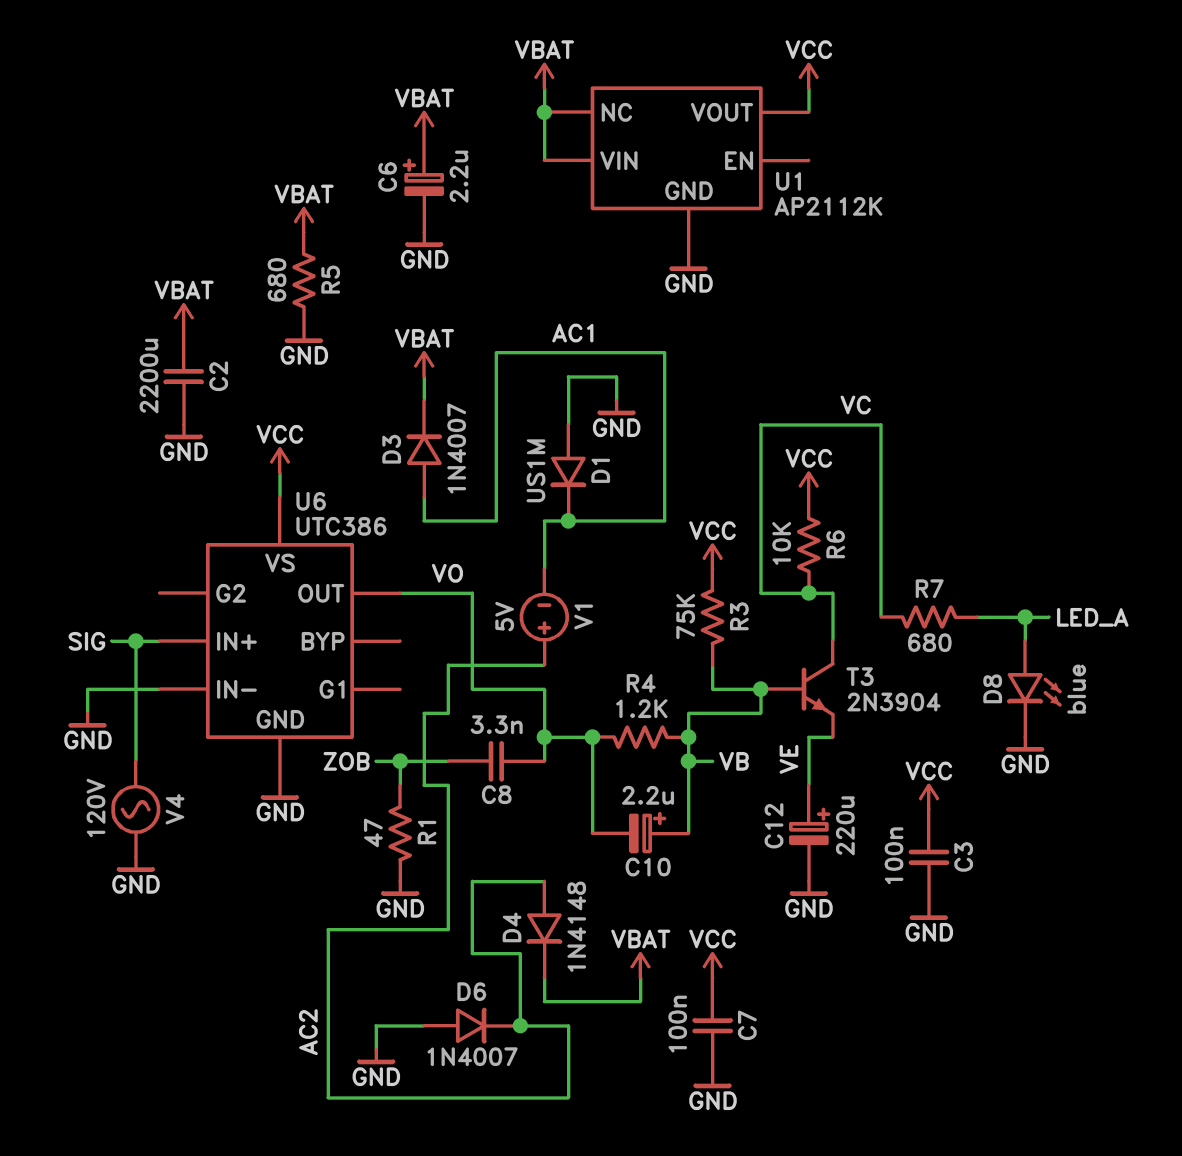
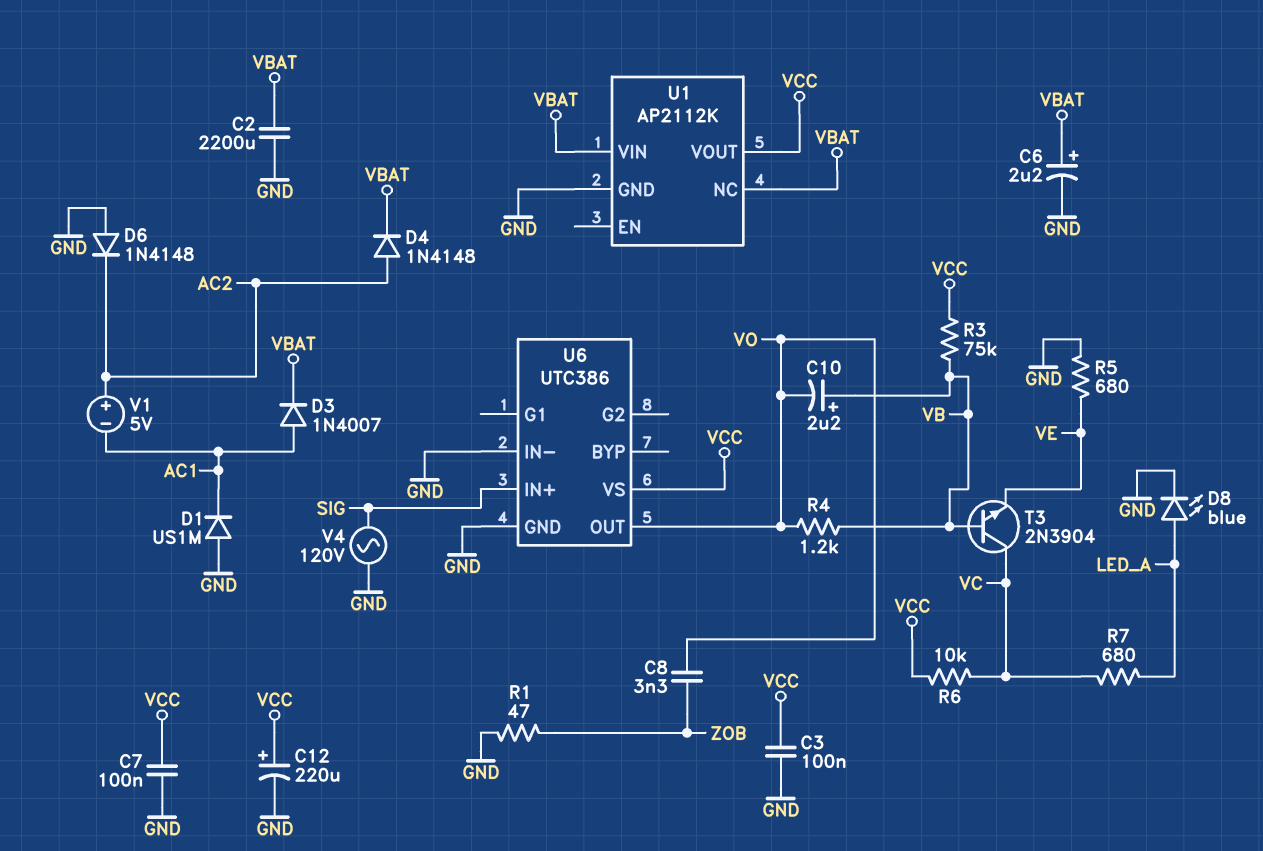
C12: 220uF (plus VE, minus GND) -> 220uF (plus VCC, minus GND)
D6: diode 1N4007 (A GND, K AC2) -> diode 1N4148 (A GND, K AC2)
R5: 680 (GND, VBAT) -> 680 (GND, VE)

